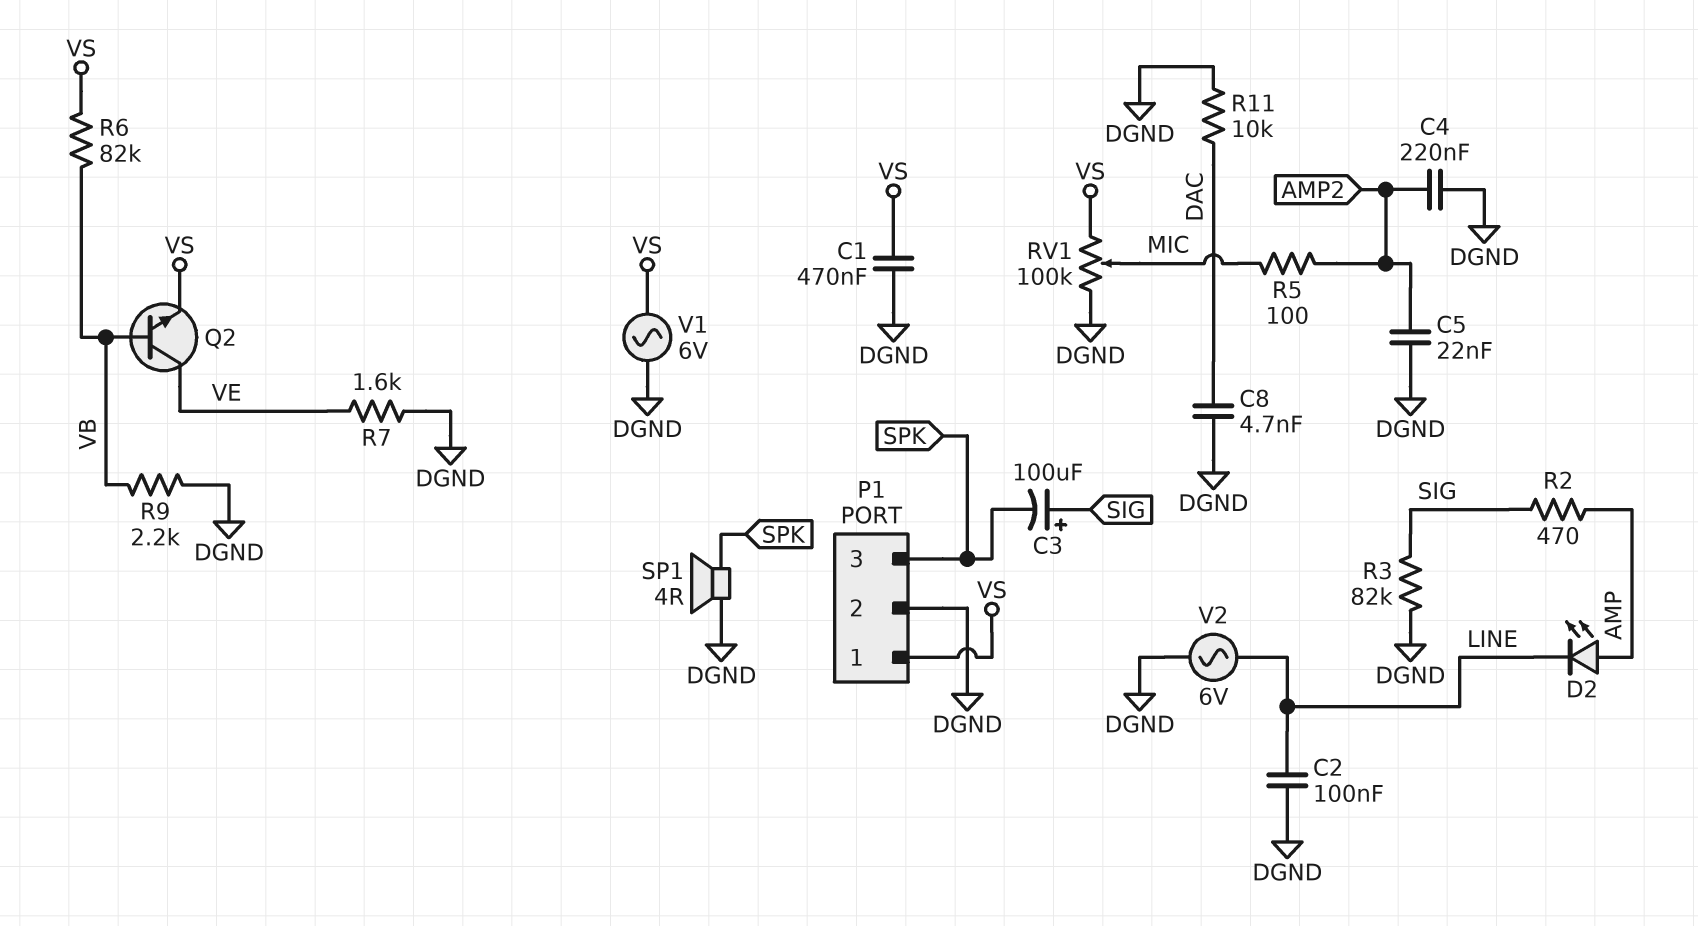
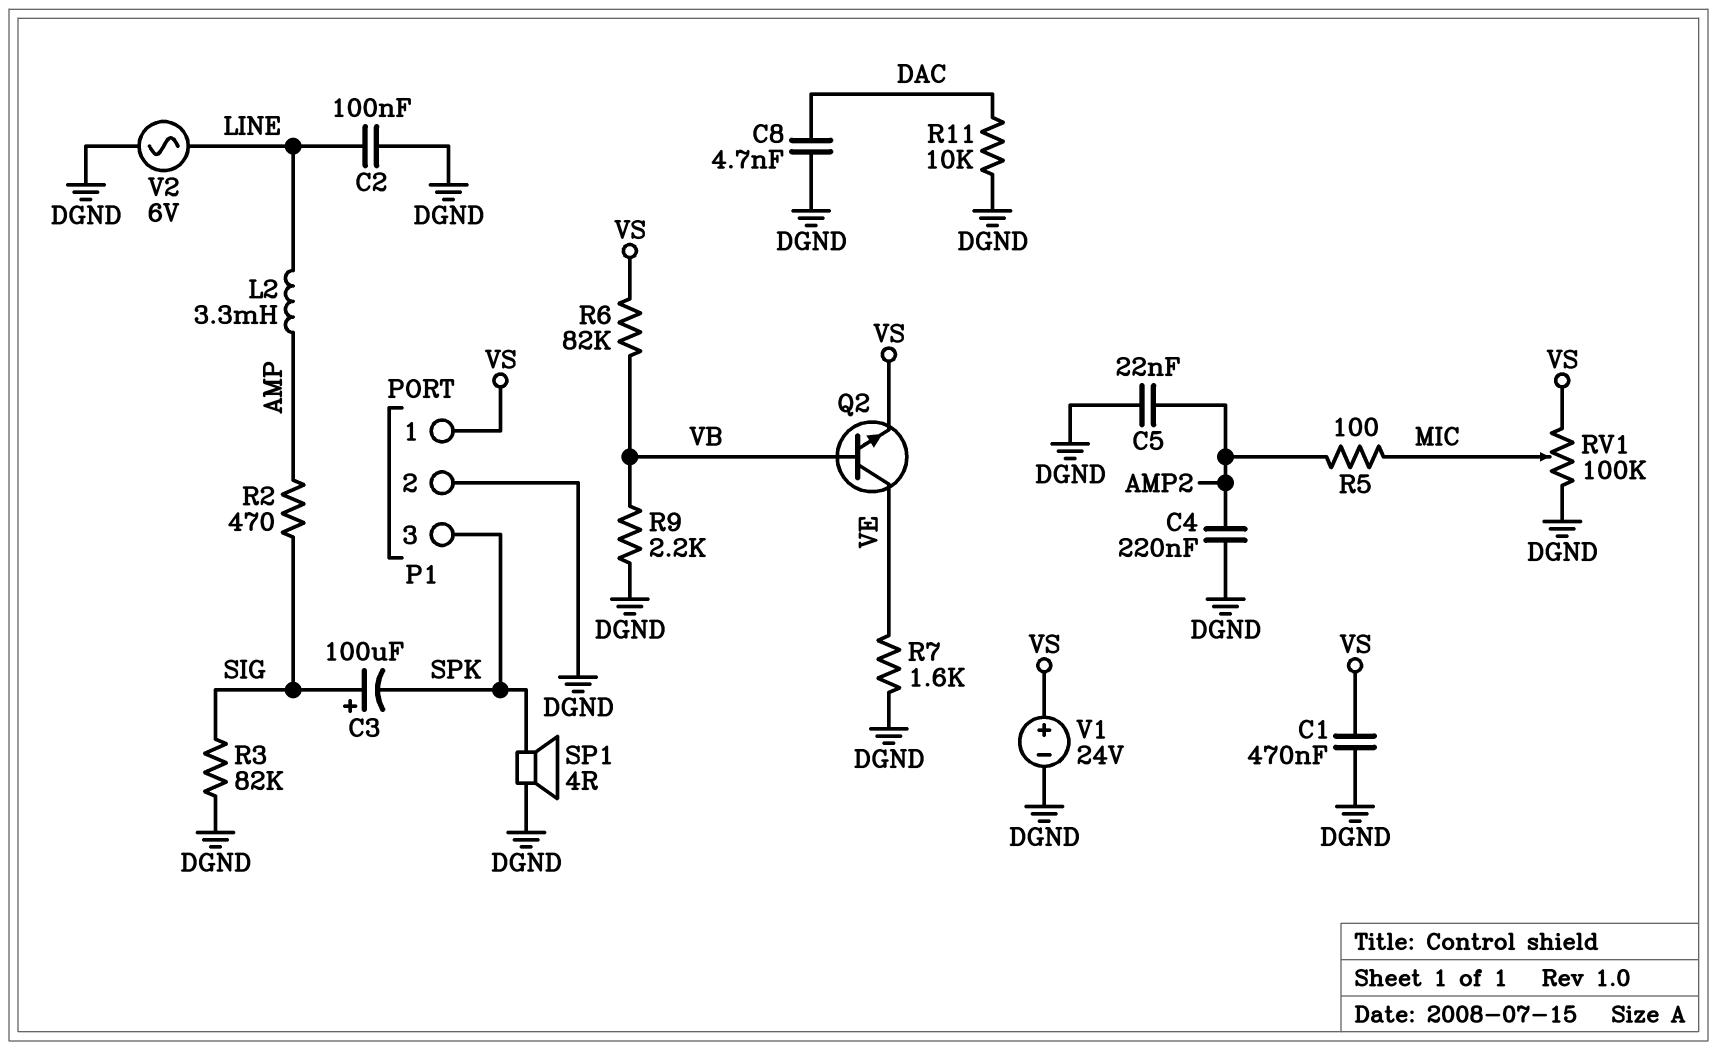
D2: LED (A AMP, K LINE) -> none
L2: none -> 3.3mH (AMP, LINE)
V1: AC 6V (DGND, VS) -> 24V (plus VS, minus DGND)

